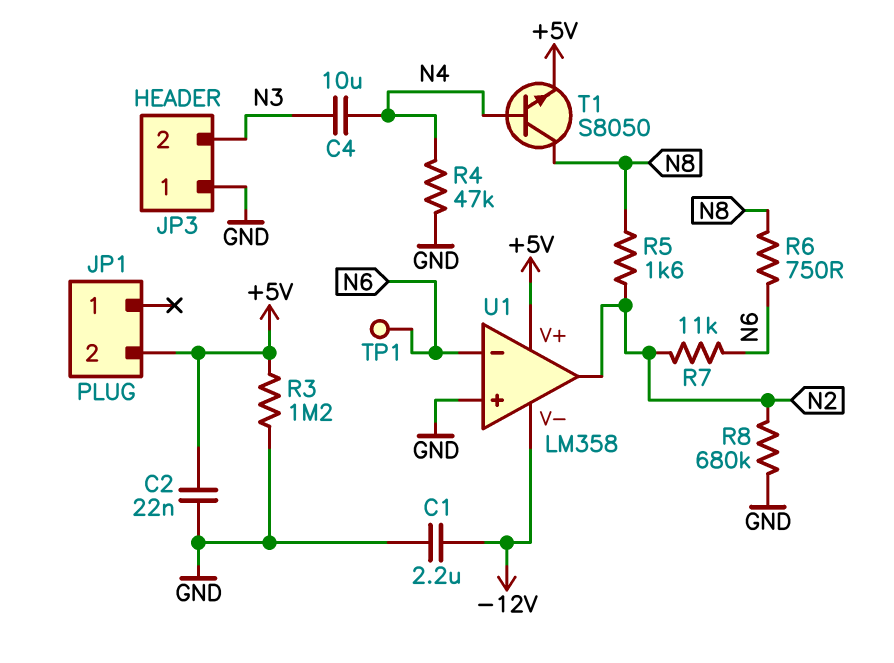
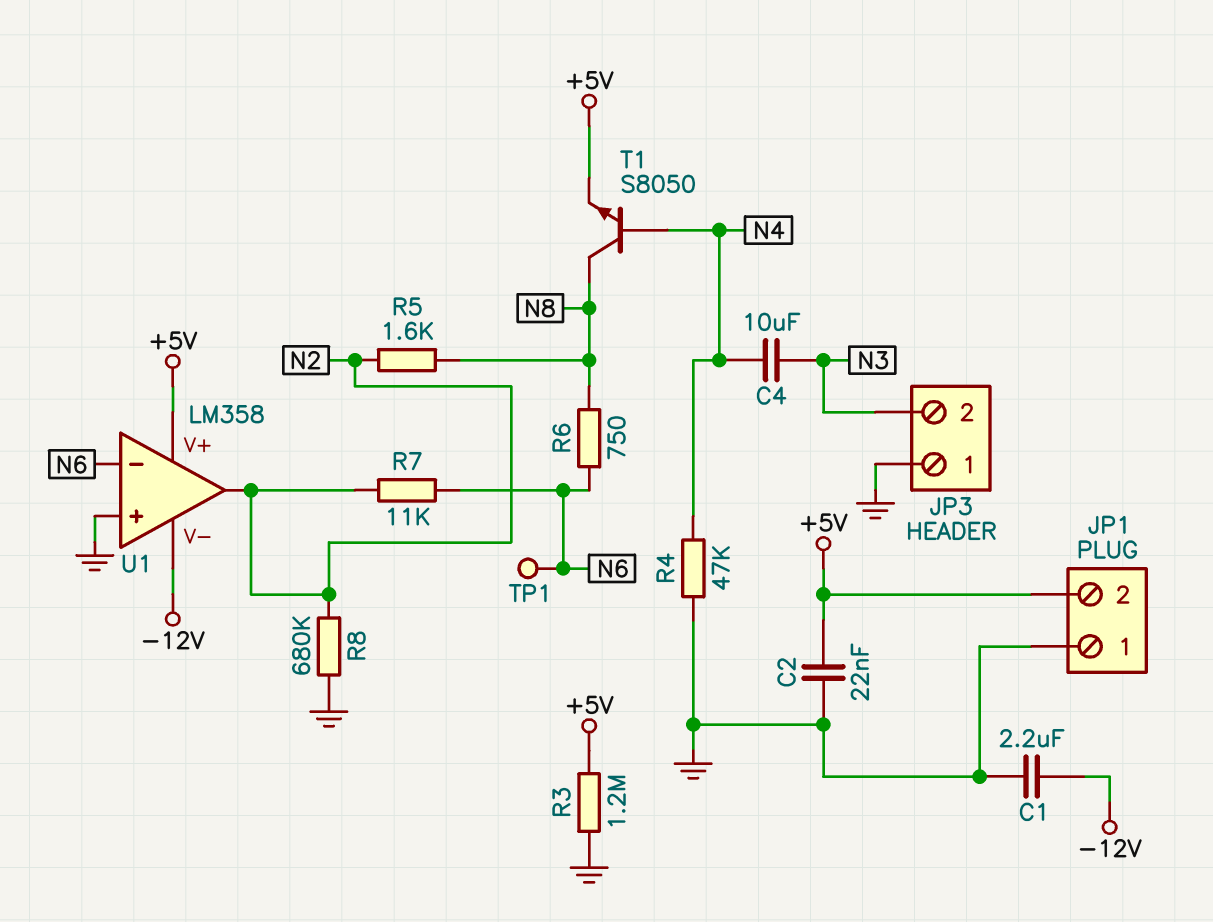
JP1 pin 1: none -> GND

